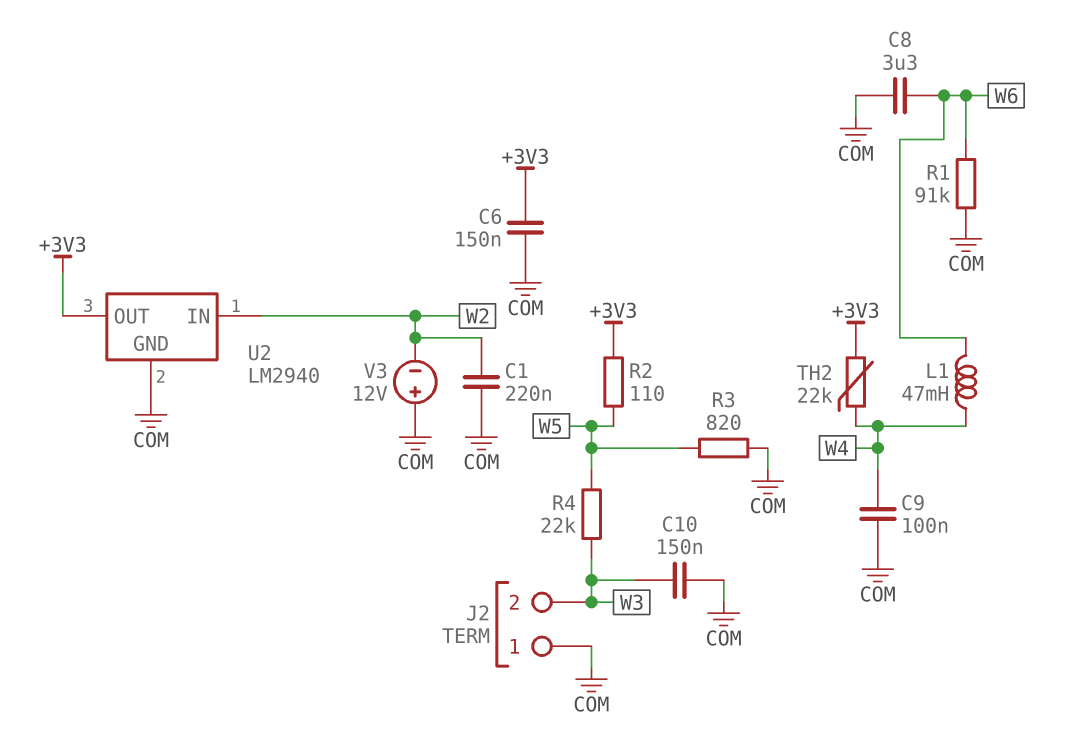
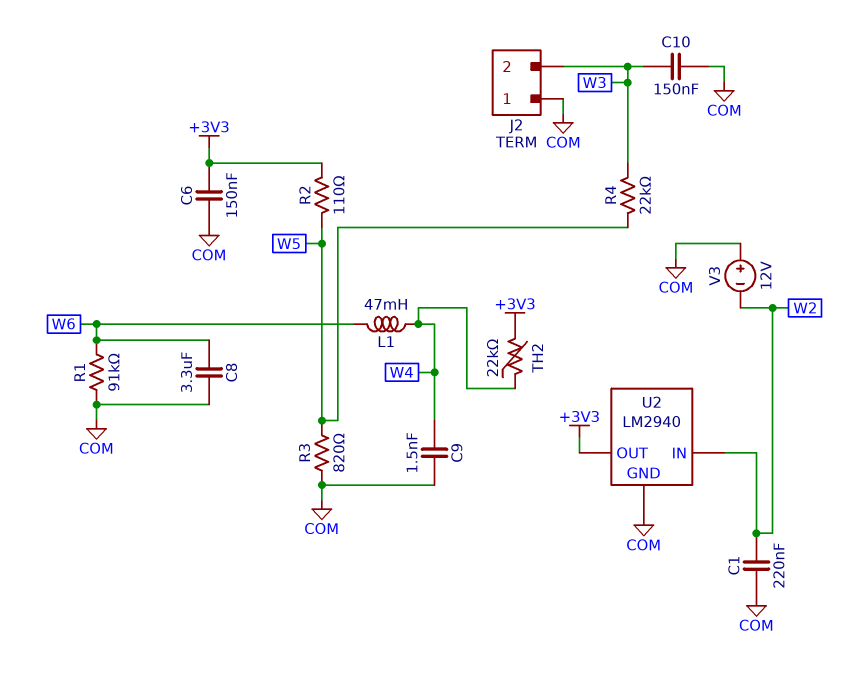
C9: 100nF (COM, W4) -> 1.5nF (COM, W4)

